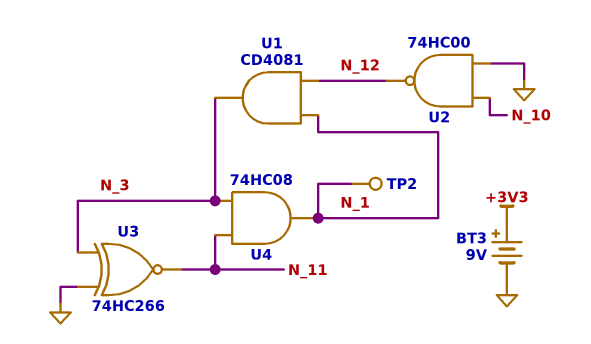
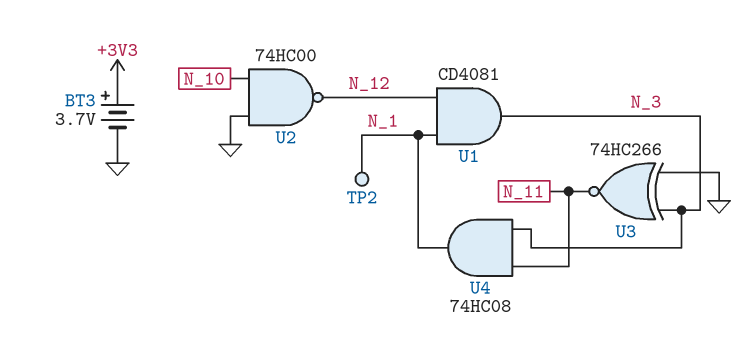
BT3: 9V (plus +3V3, minus GND) -> 3.7V (plus +3V3, minus GND)

